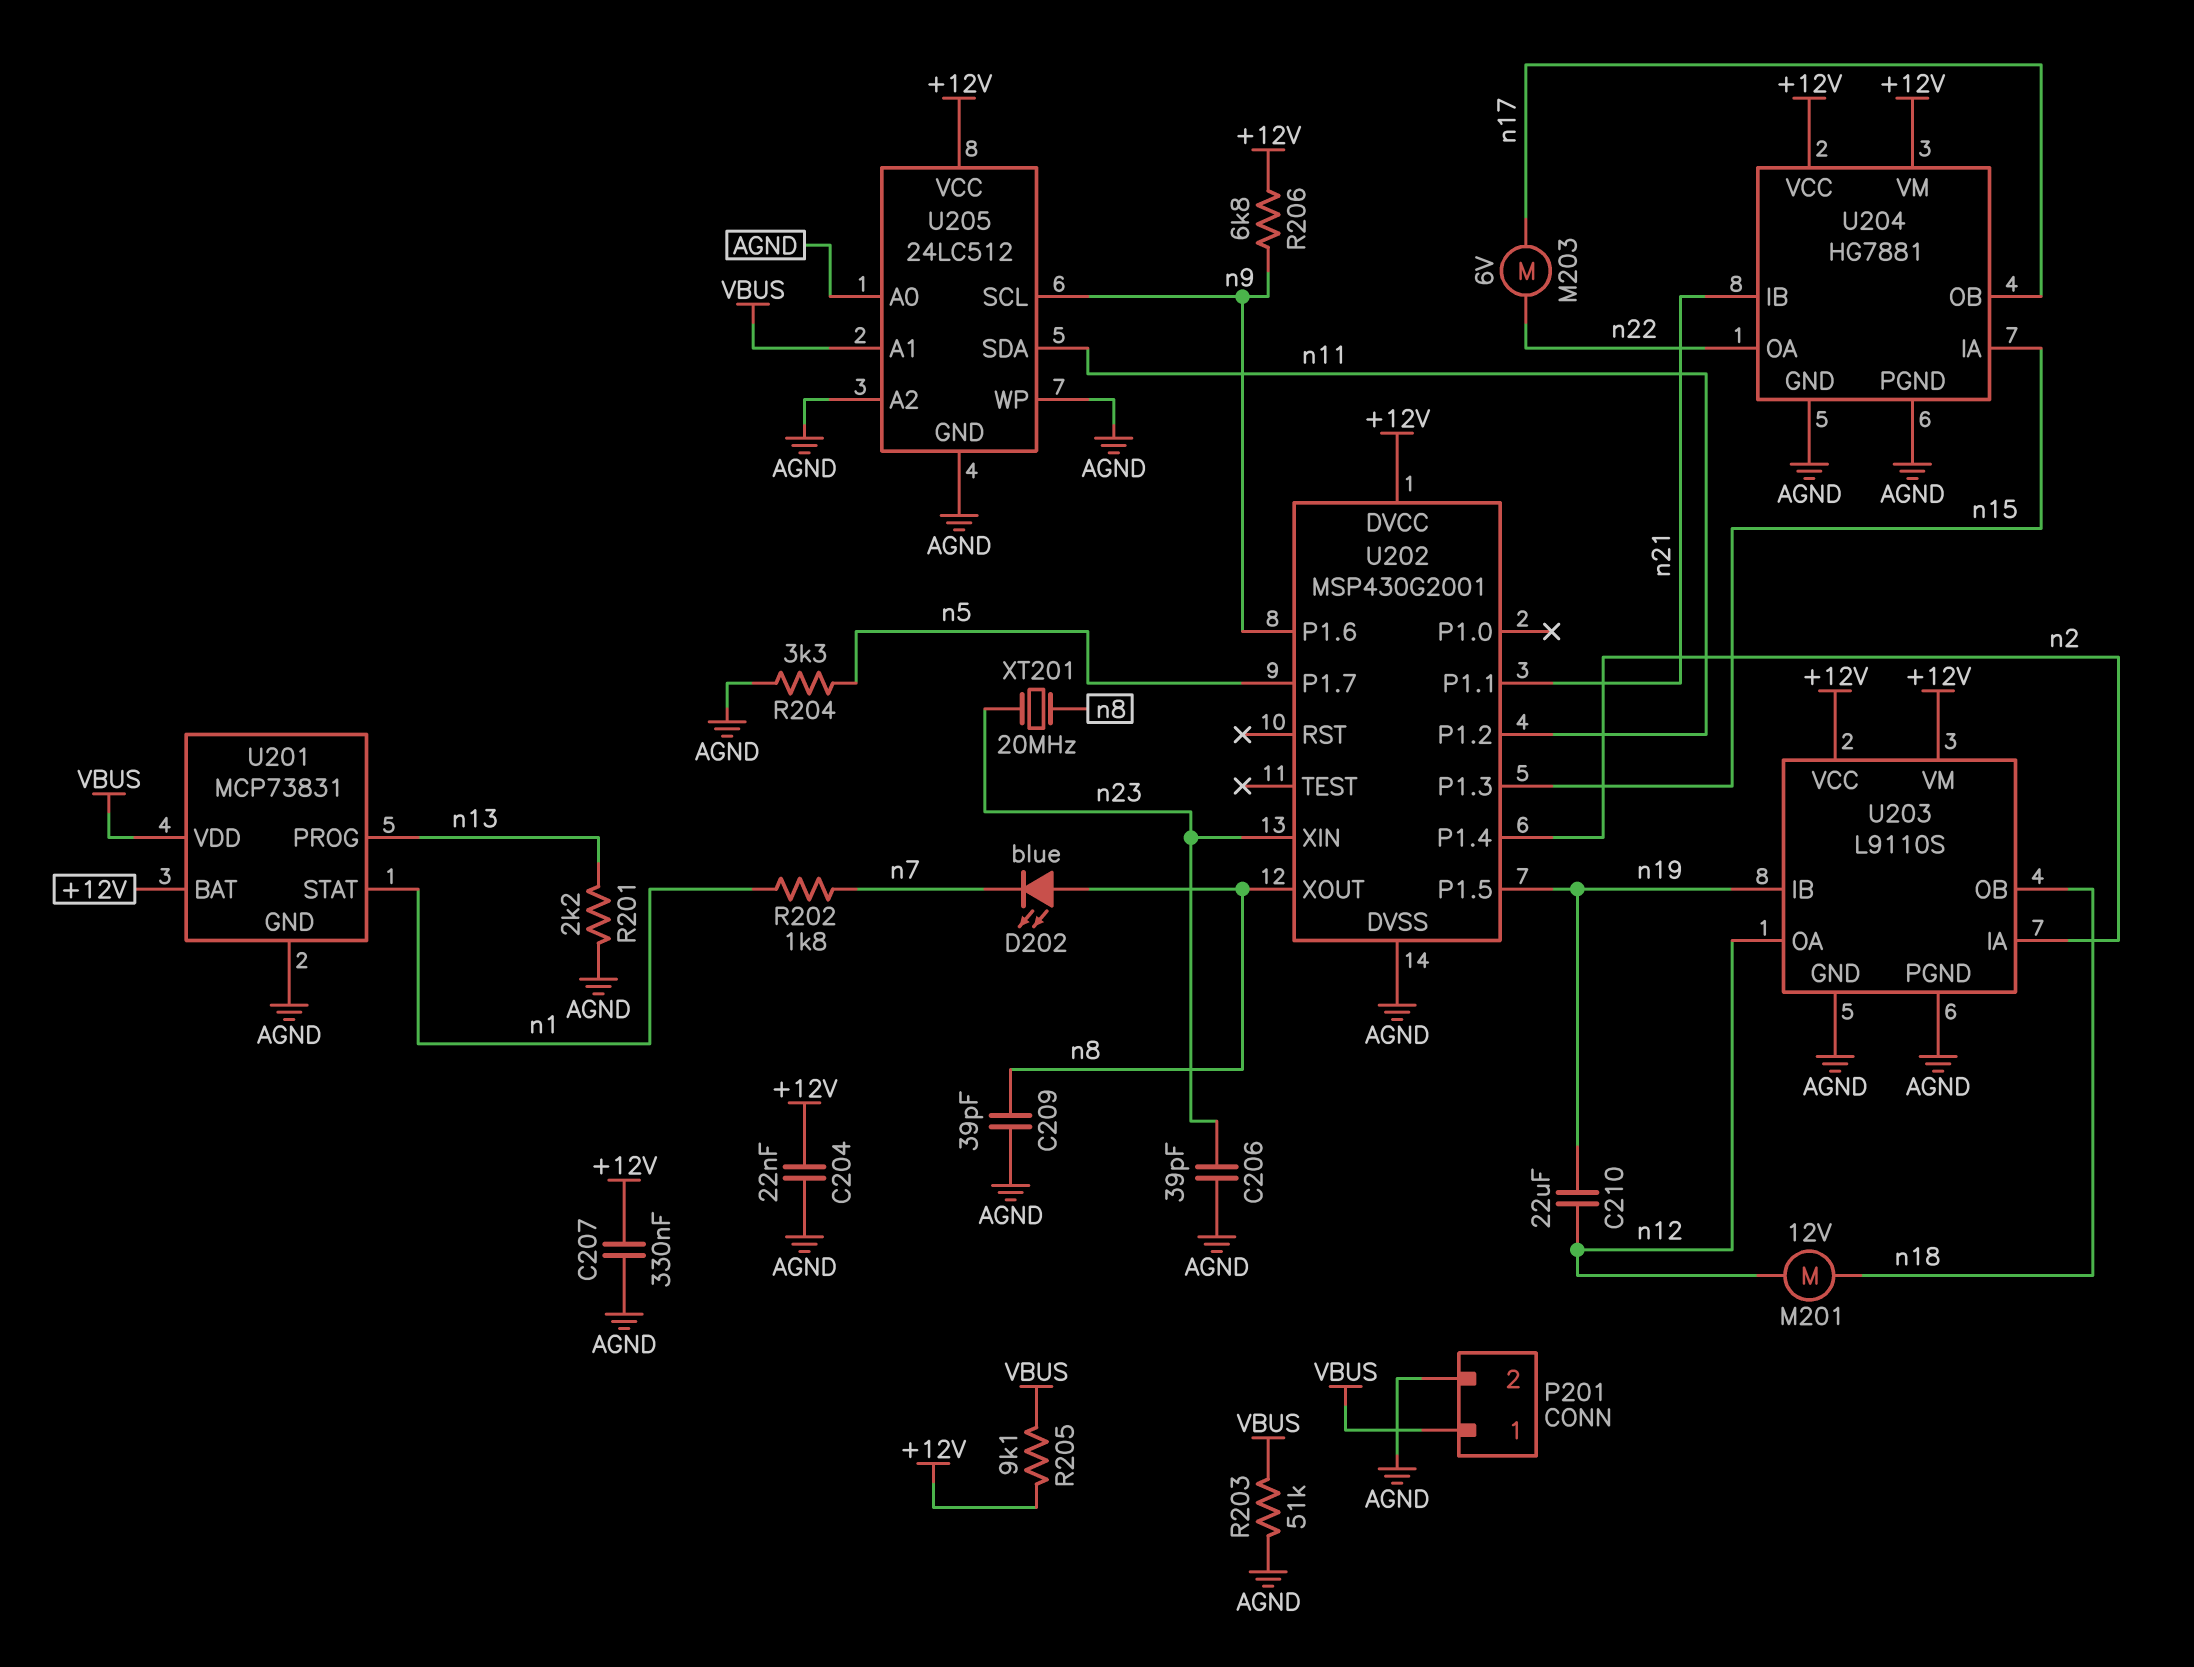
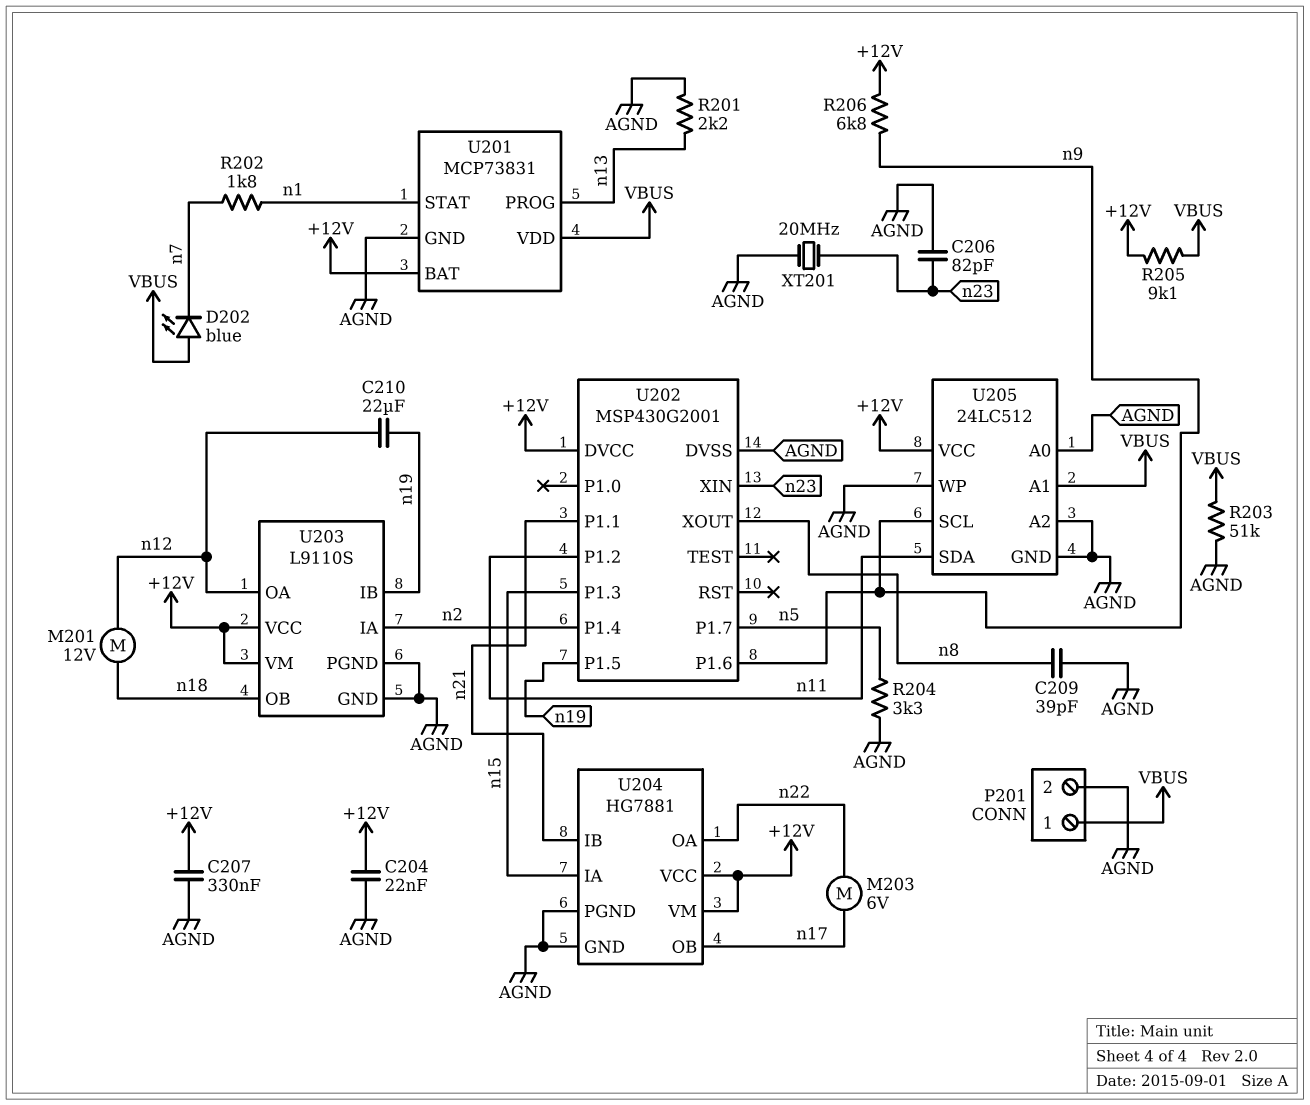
C206: 39pF (AGND, n23) -> 82pF (AGND, n23)
D202: LED blue (A n8, K n7) -> LED blue (A VBUS, K n7)
XT201: 20MHz (n8, n23) -> 20MHz (AGND, n23)

